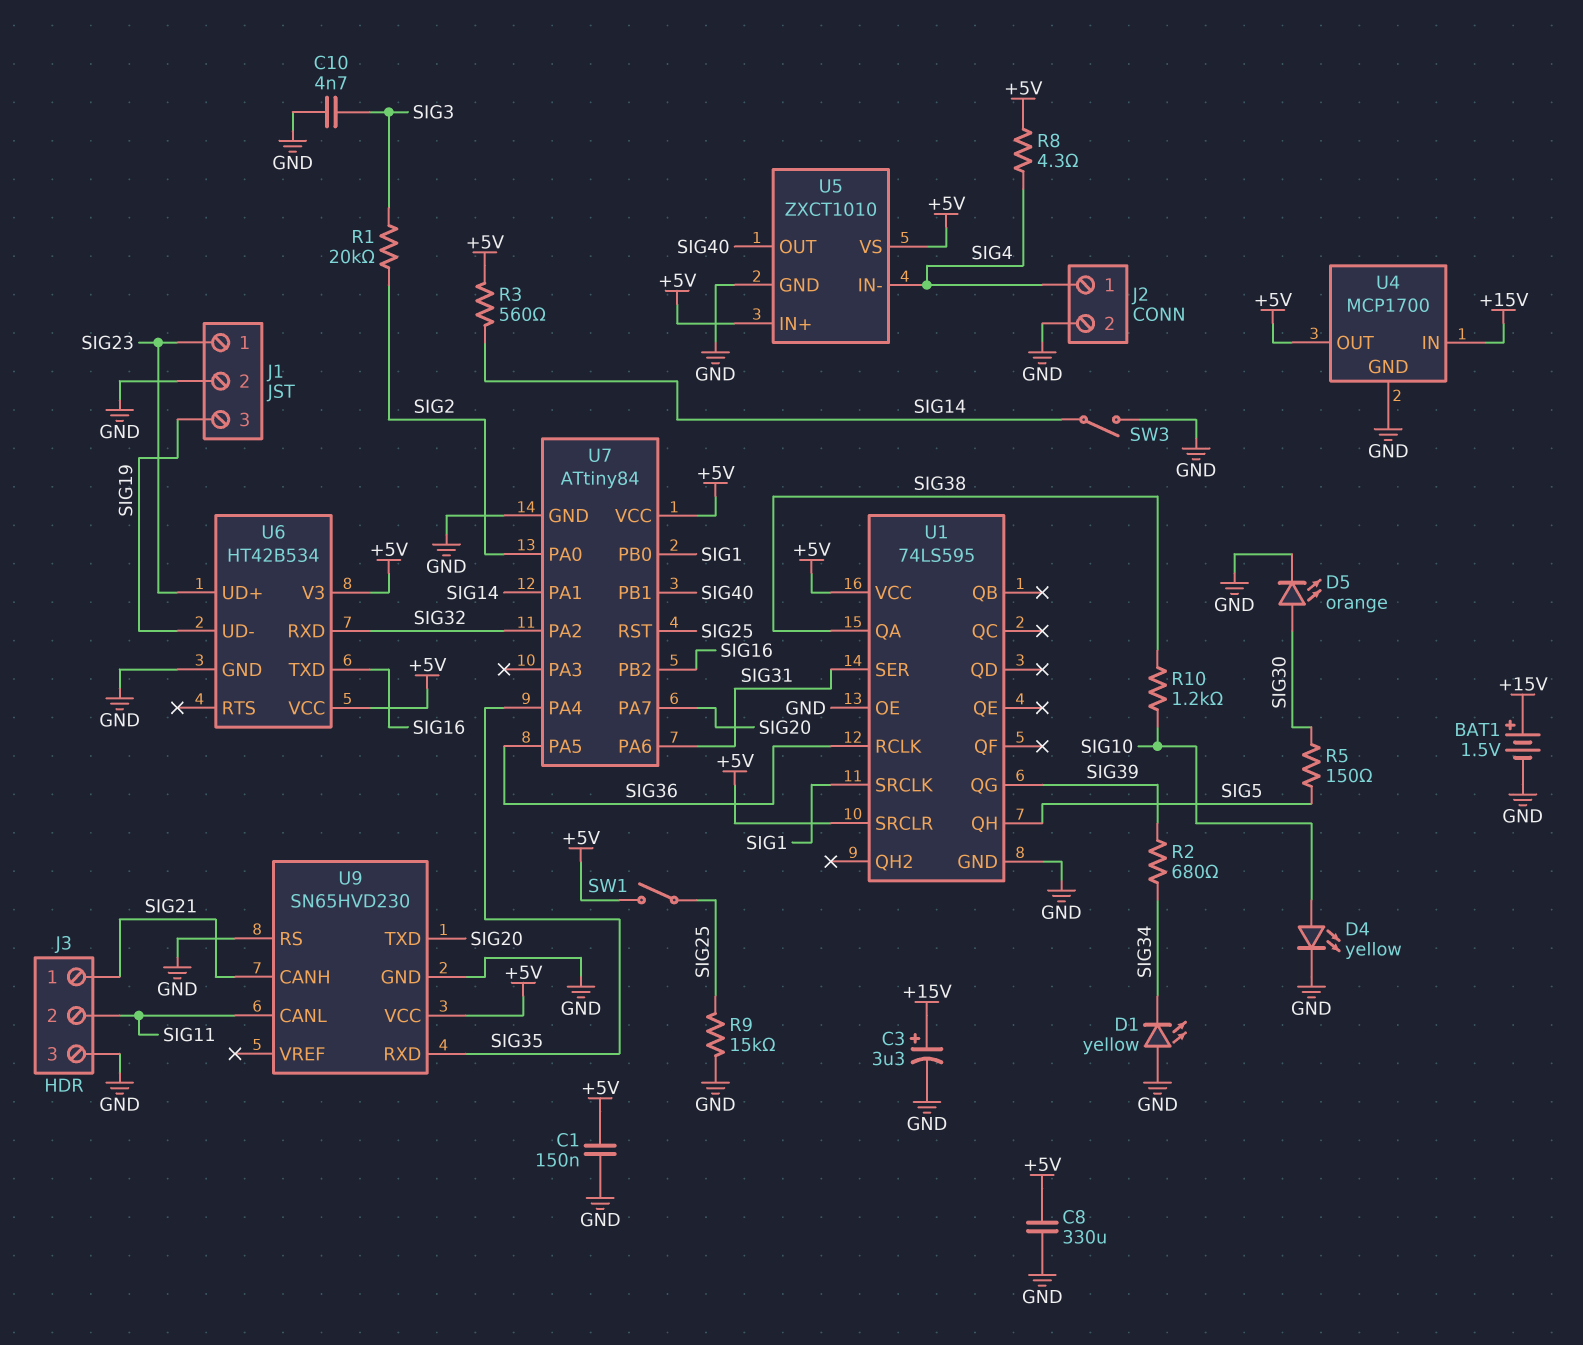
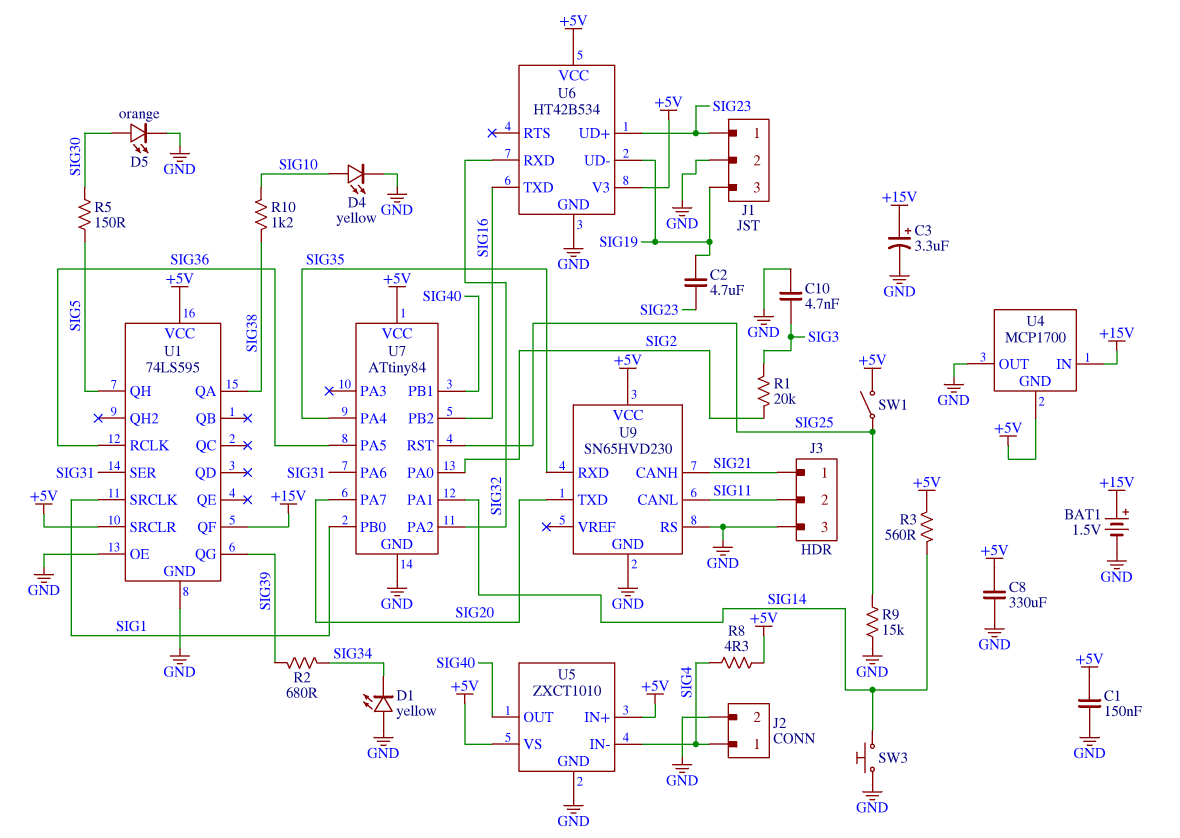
C2: none -> 4.7uF (SIG19, SIG23)
SW3: switch (GND, SIG14) -> button (GND, SIG14)
U1 pin QF: none -> +15V
U4 pin GND: GND -> +5V
U4 pin OUT: +5V -> GND

